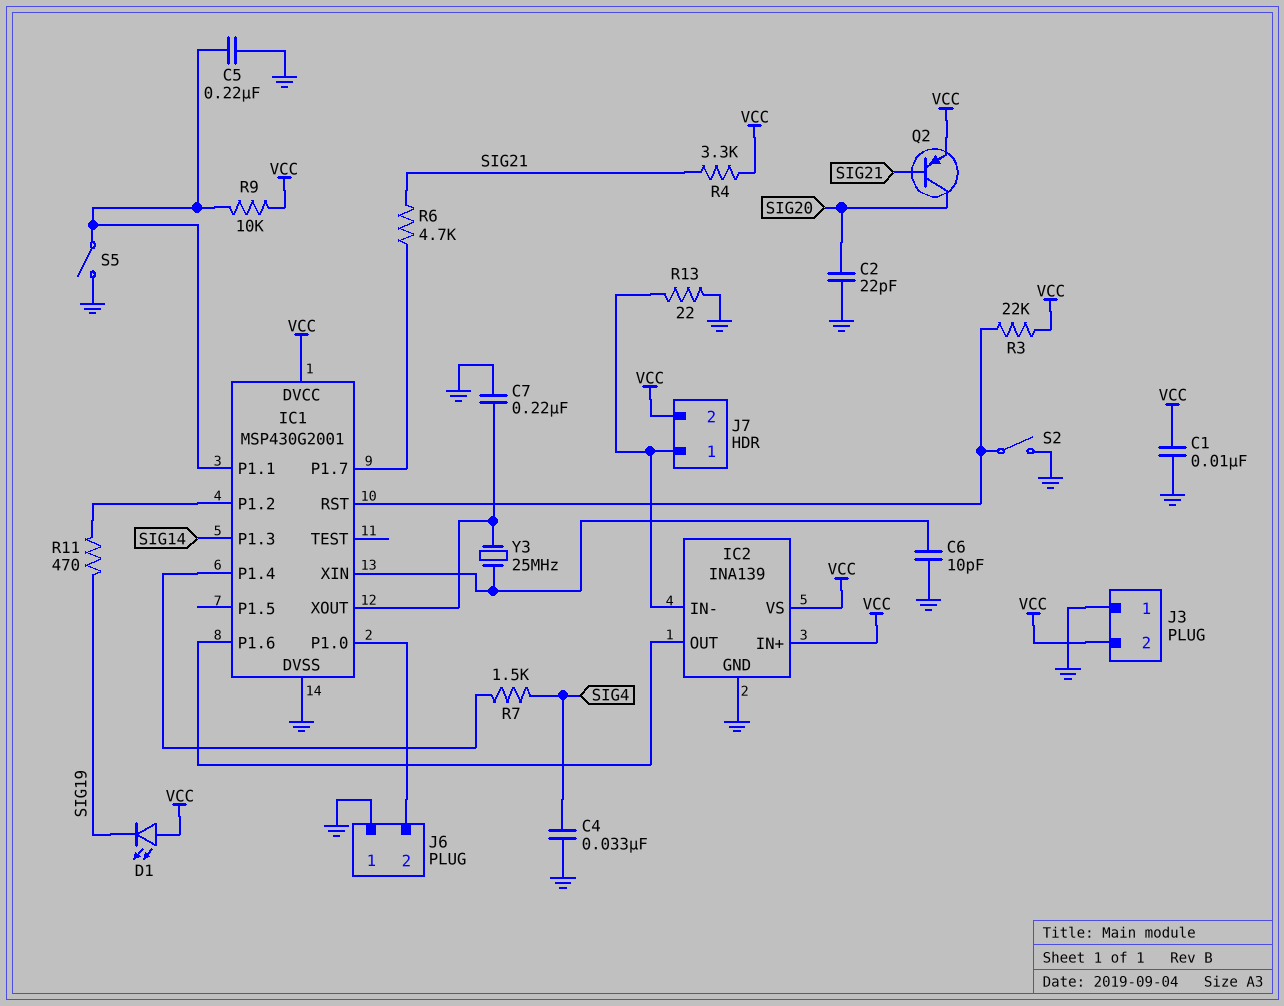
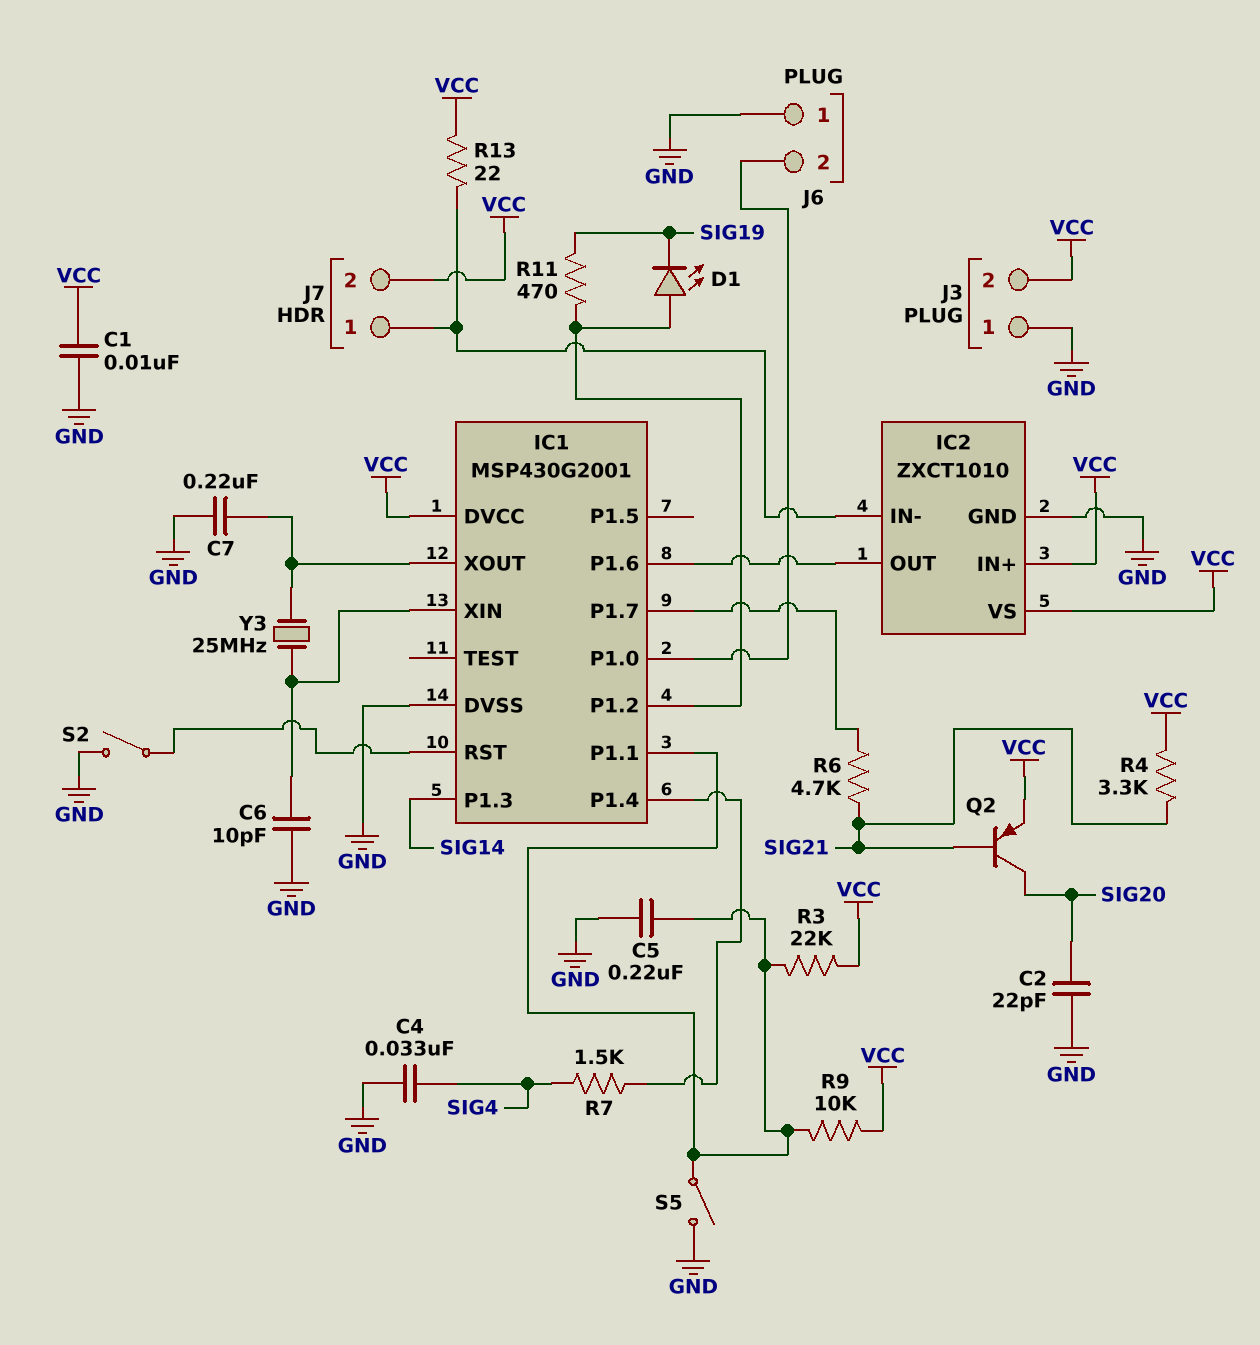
D1: LED (A VCC, K SIG19) -> LED (A IC1/P1.2, K SIG19)
IC2: INA139 -> ZXCT1010
R3: 22k (IC1/RST, VCC) -> 22k (IC1/P1.1, VCC)
R13: 22 (GND, IC2/IN-) -> 22 (IC2/IN-, VCC)

